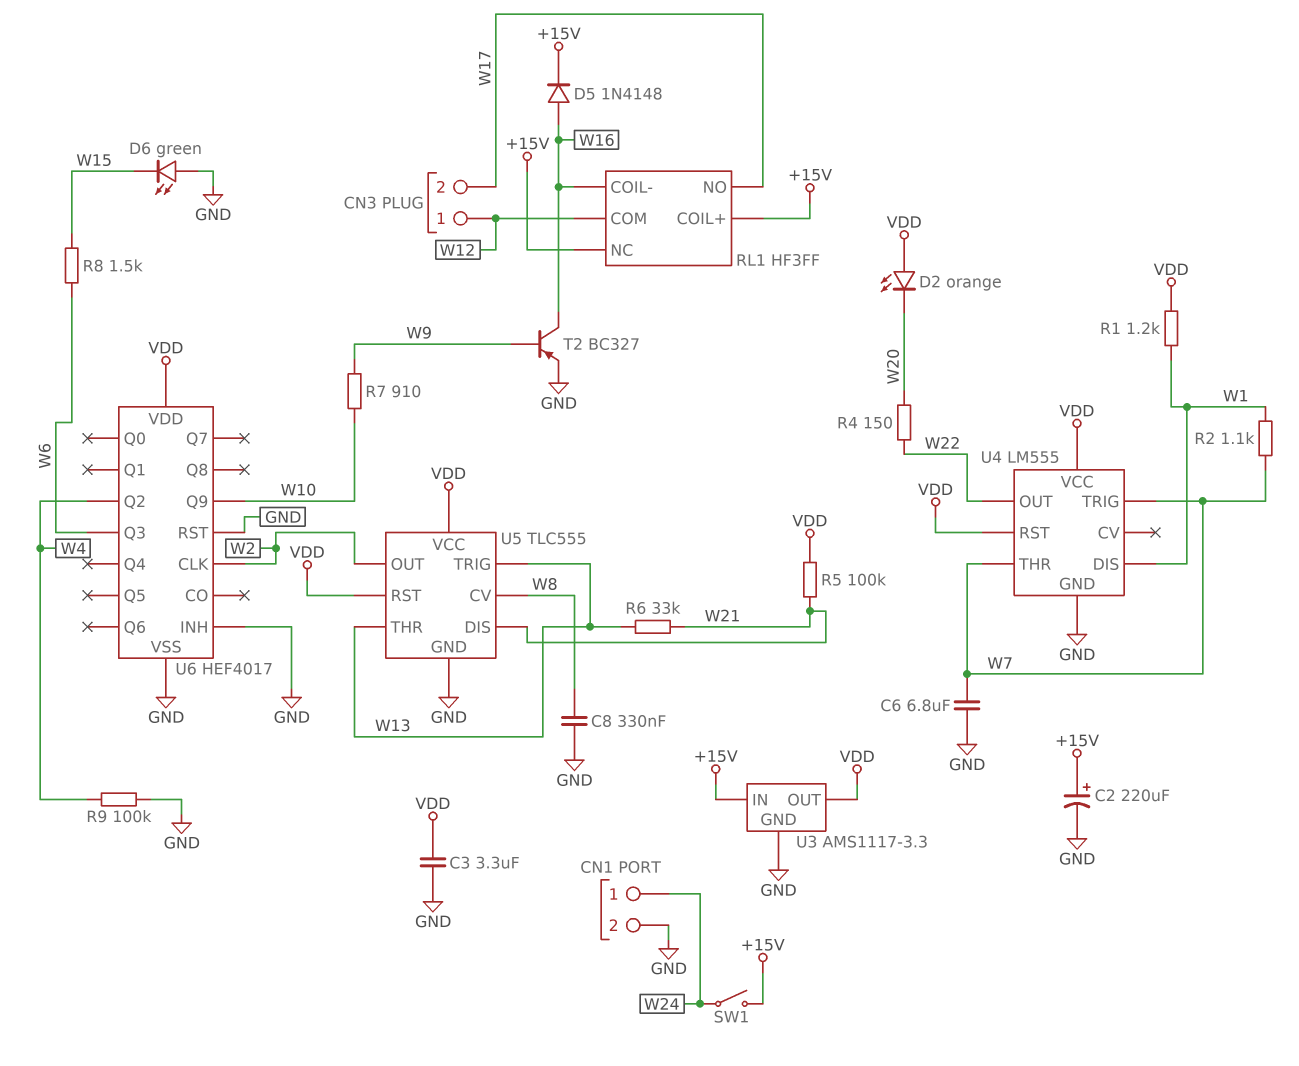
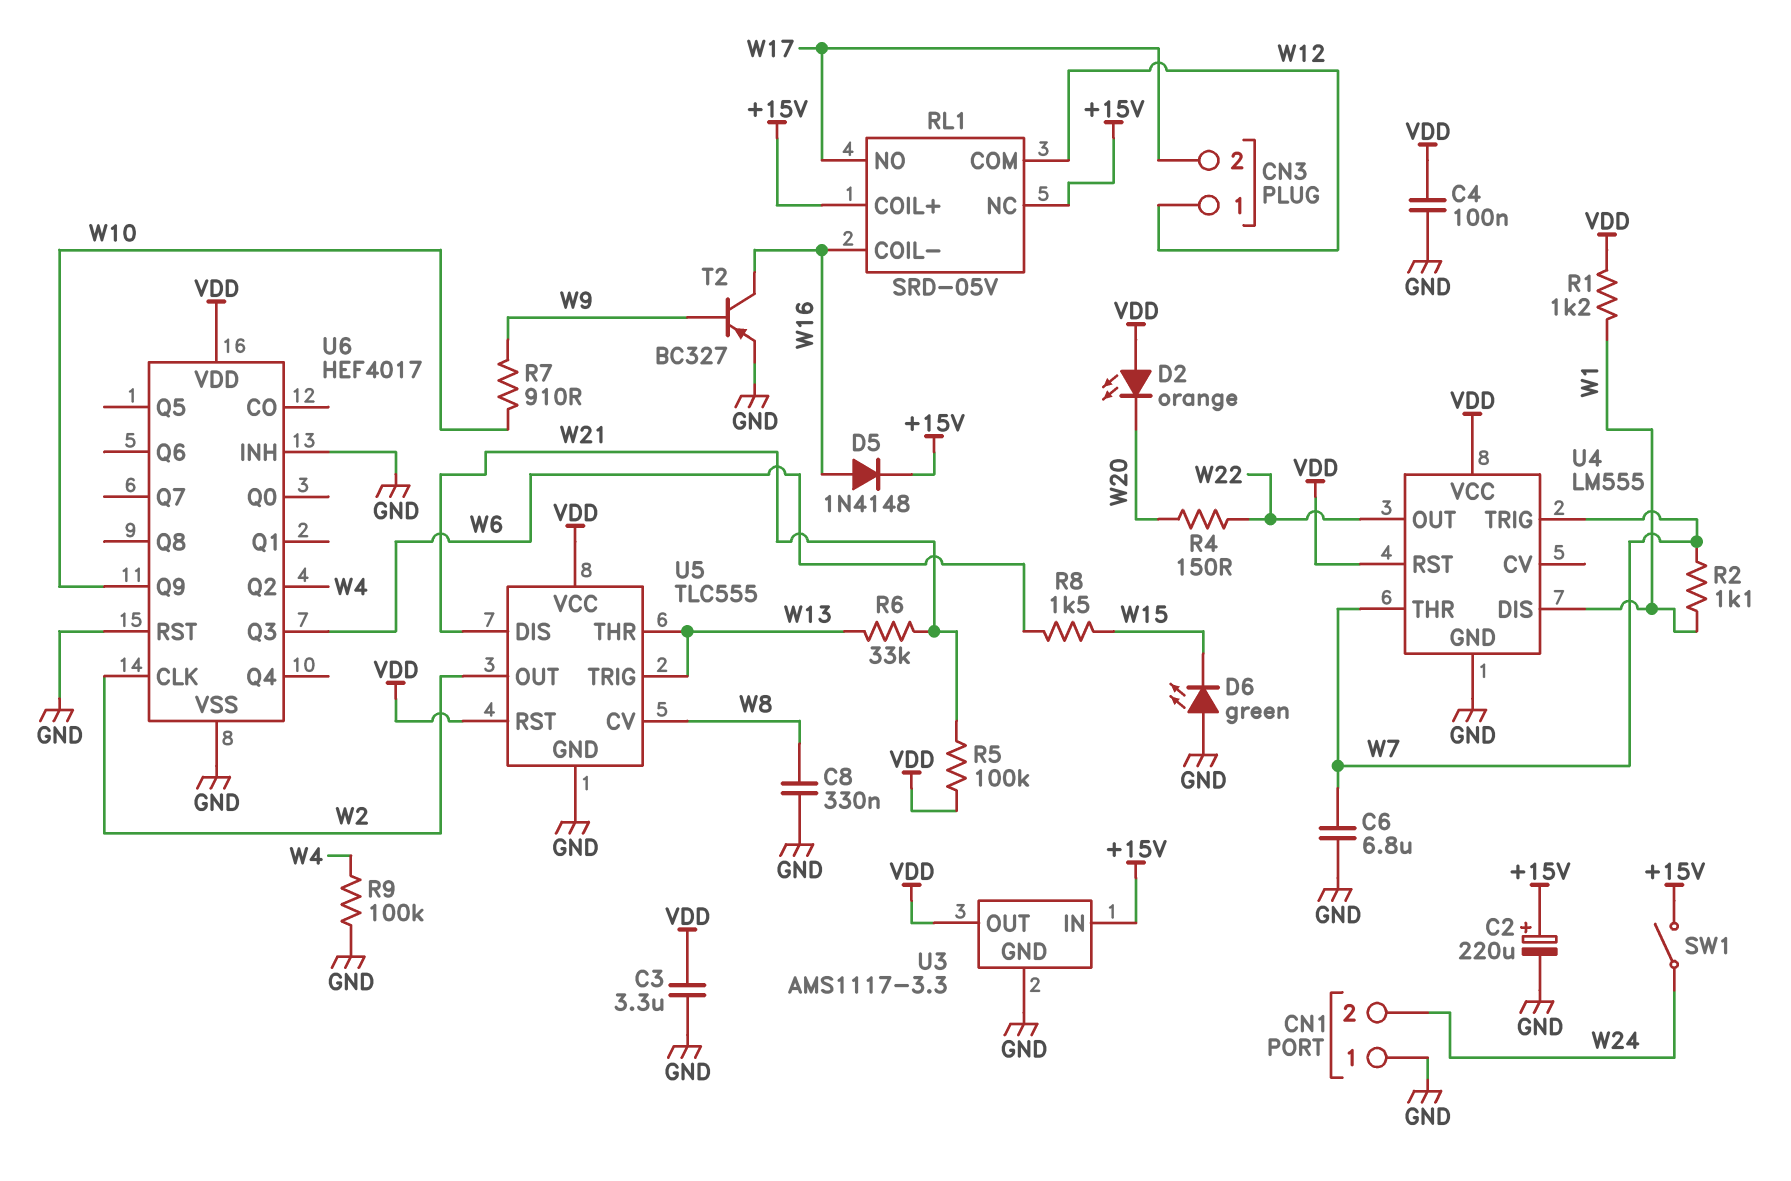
C4: none -> 100nF (GND, VDD)
CN1 pin 1: W24 -> GND
CN1 pin 2: GND -> W24
RL1: HF3FF -> SRD-05V

